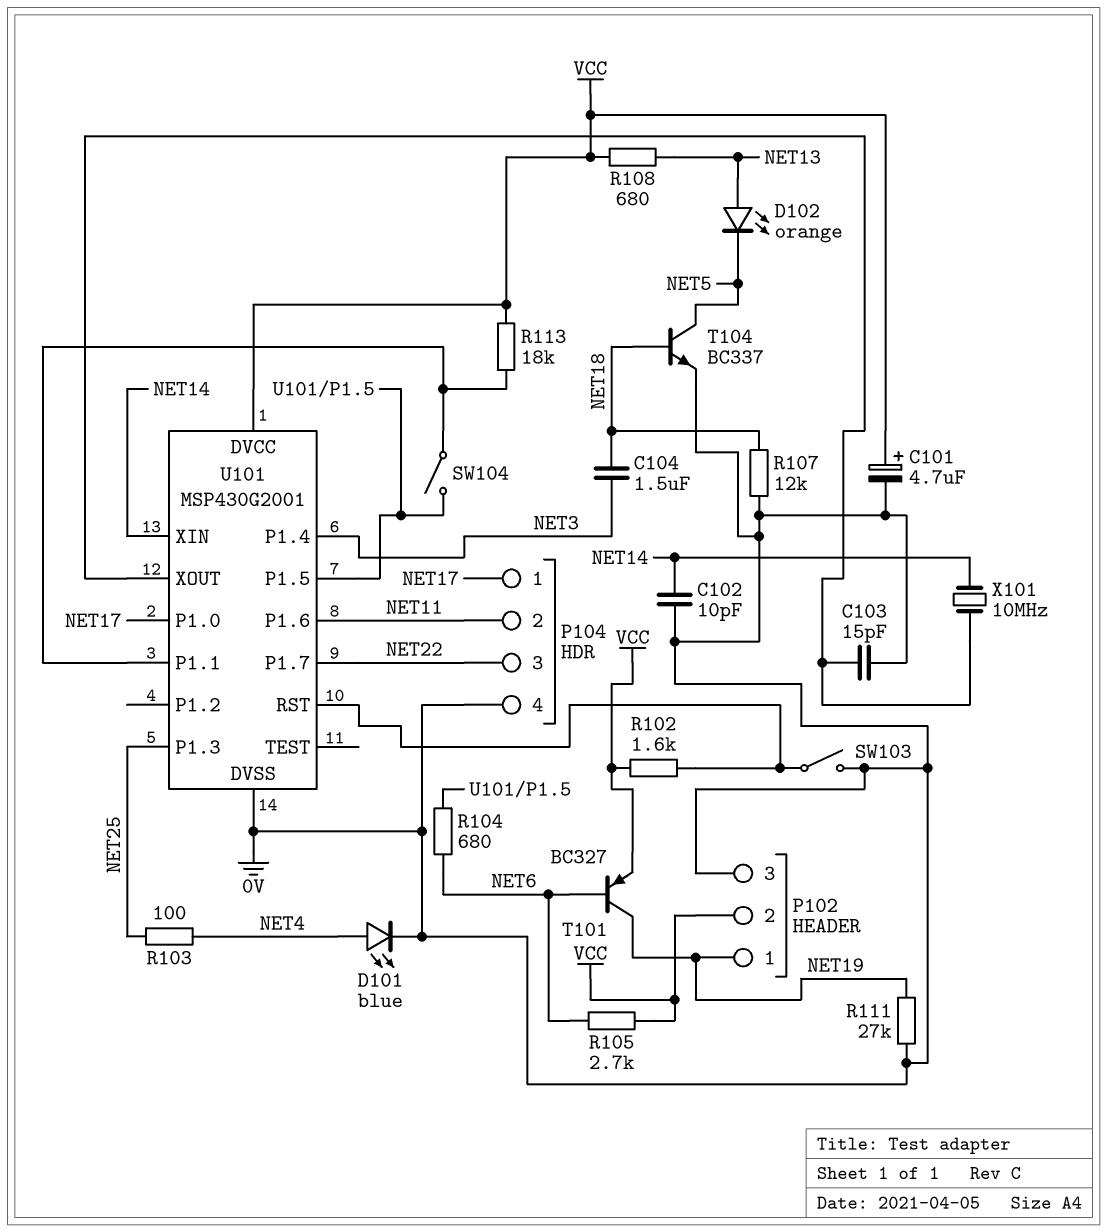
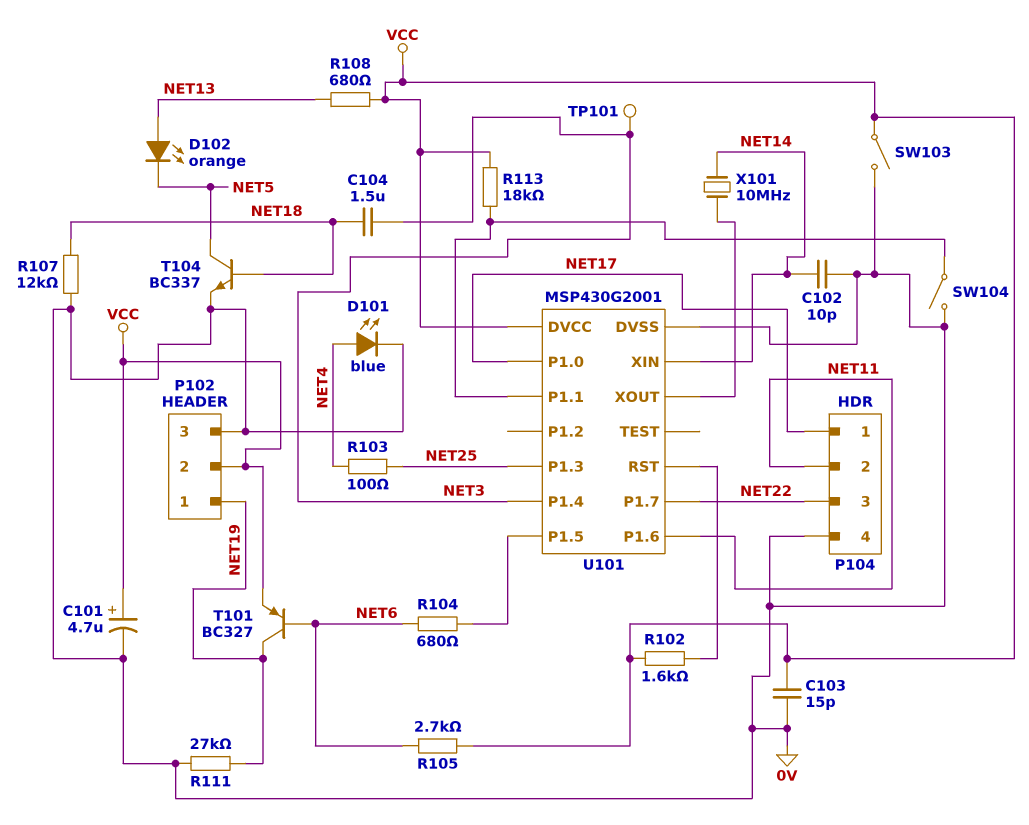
C103: 15pF (0V, U101/XOUT) -> 15pF (0V, VCC)
SW103: switch (0V, U101/RST) -> switch (0V, VCC)
SW104: switch (U101/P1.1, U101/P1.5) -> switch (0V, U101/P1.1)
TP101: none -> test point (NET3)

